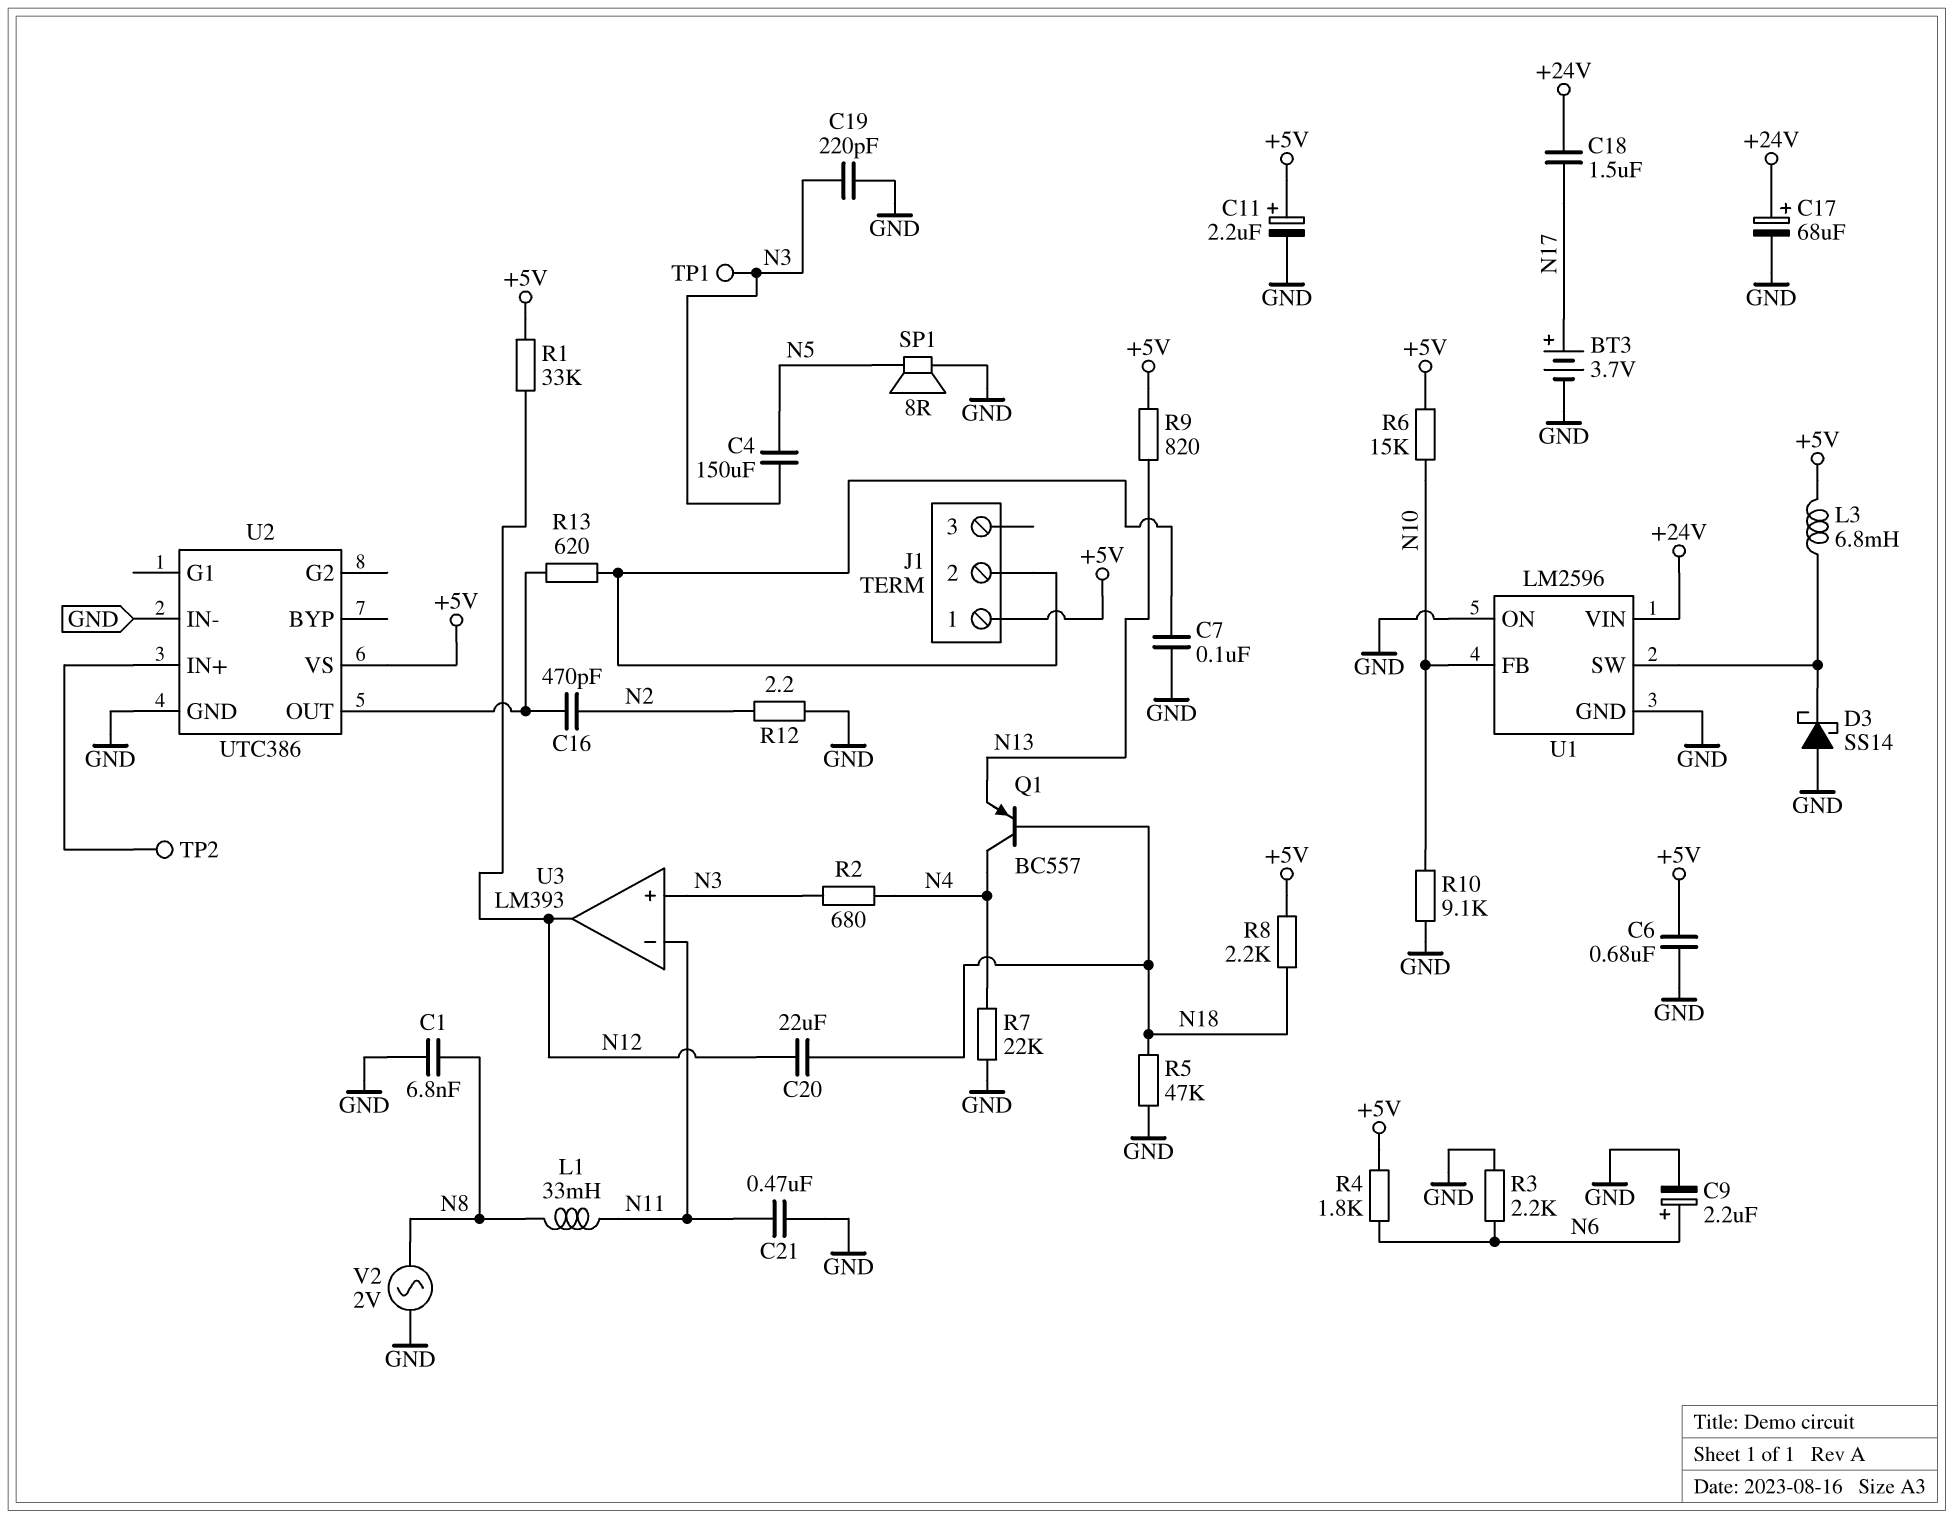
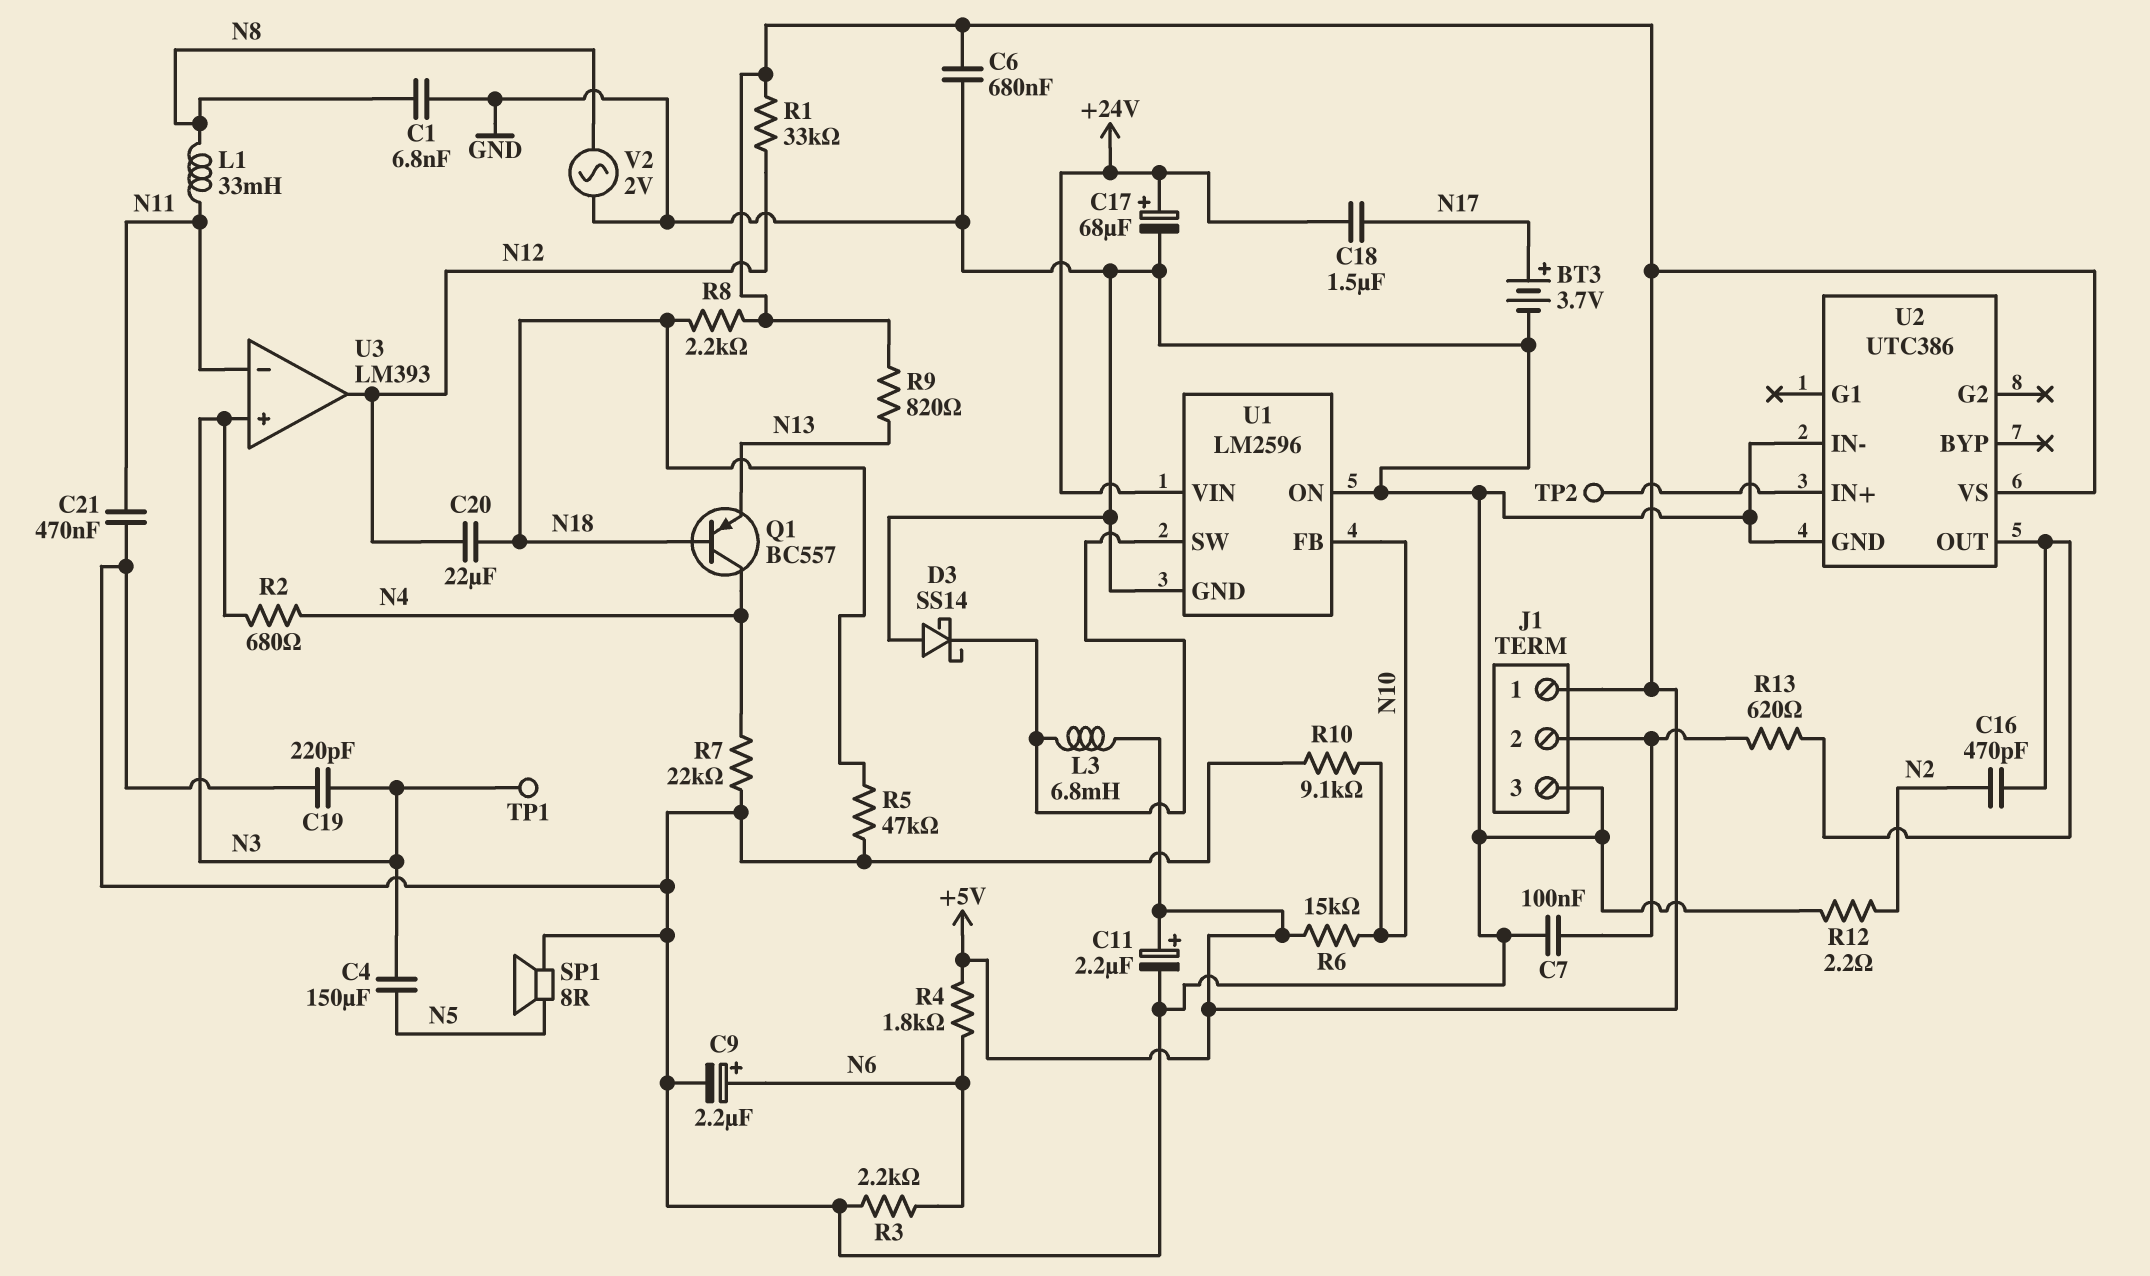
J1 pin 3: none -> GND

